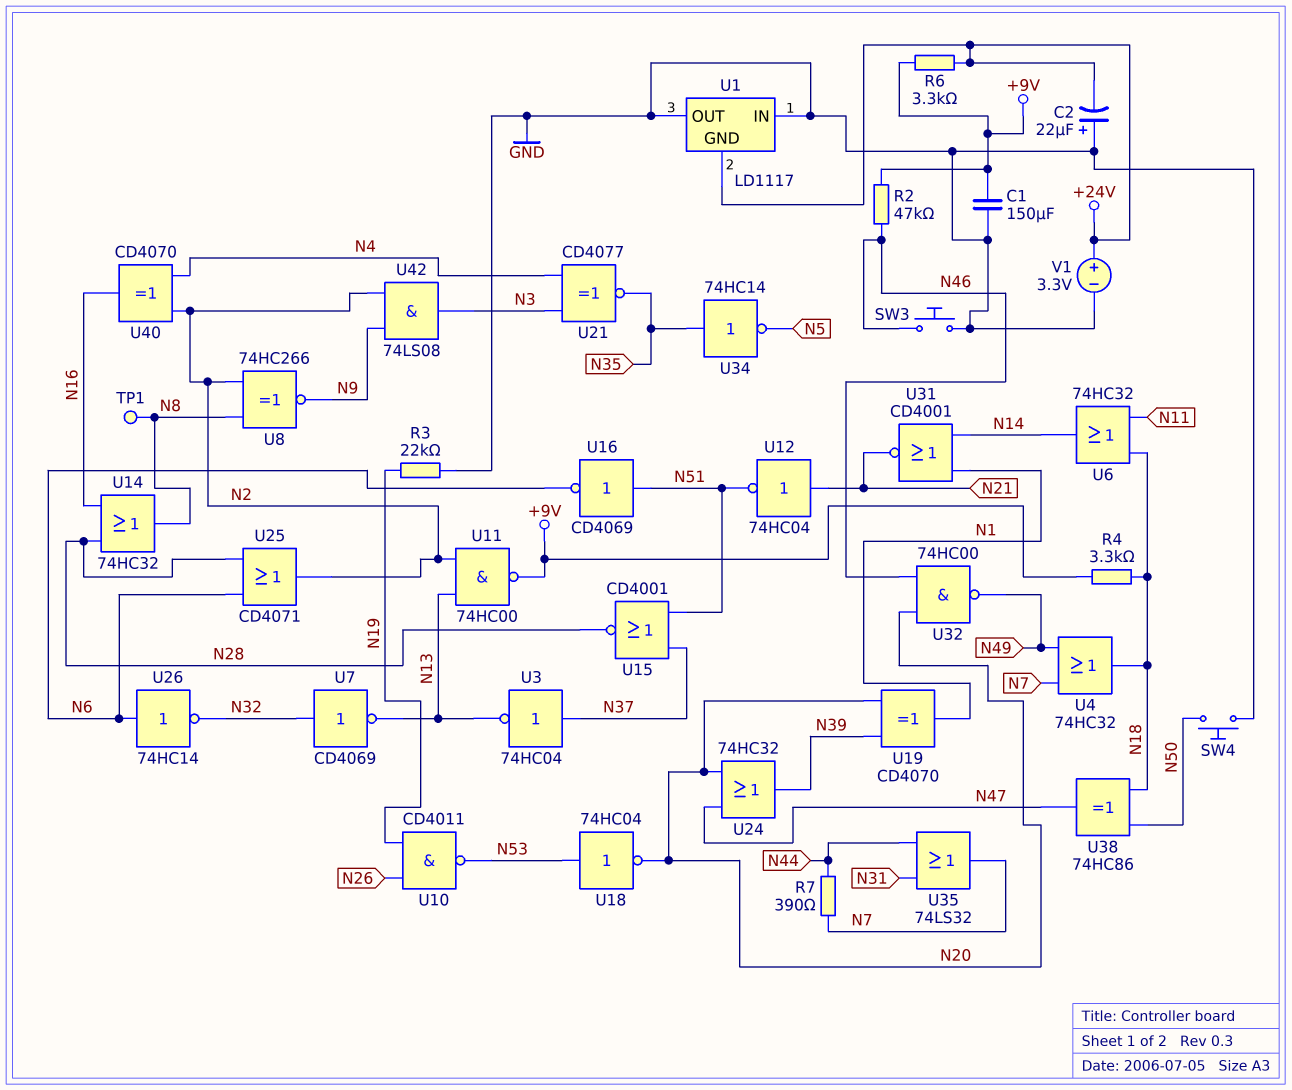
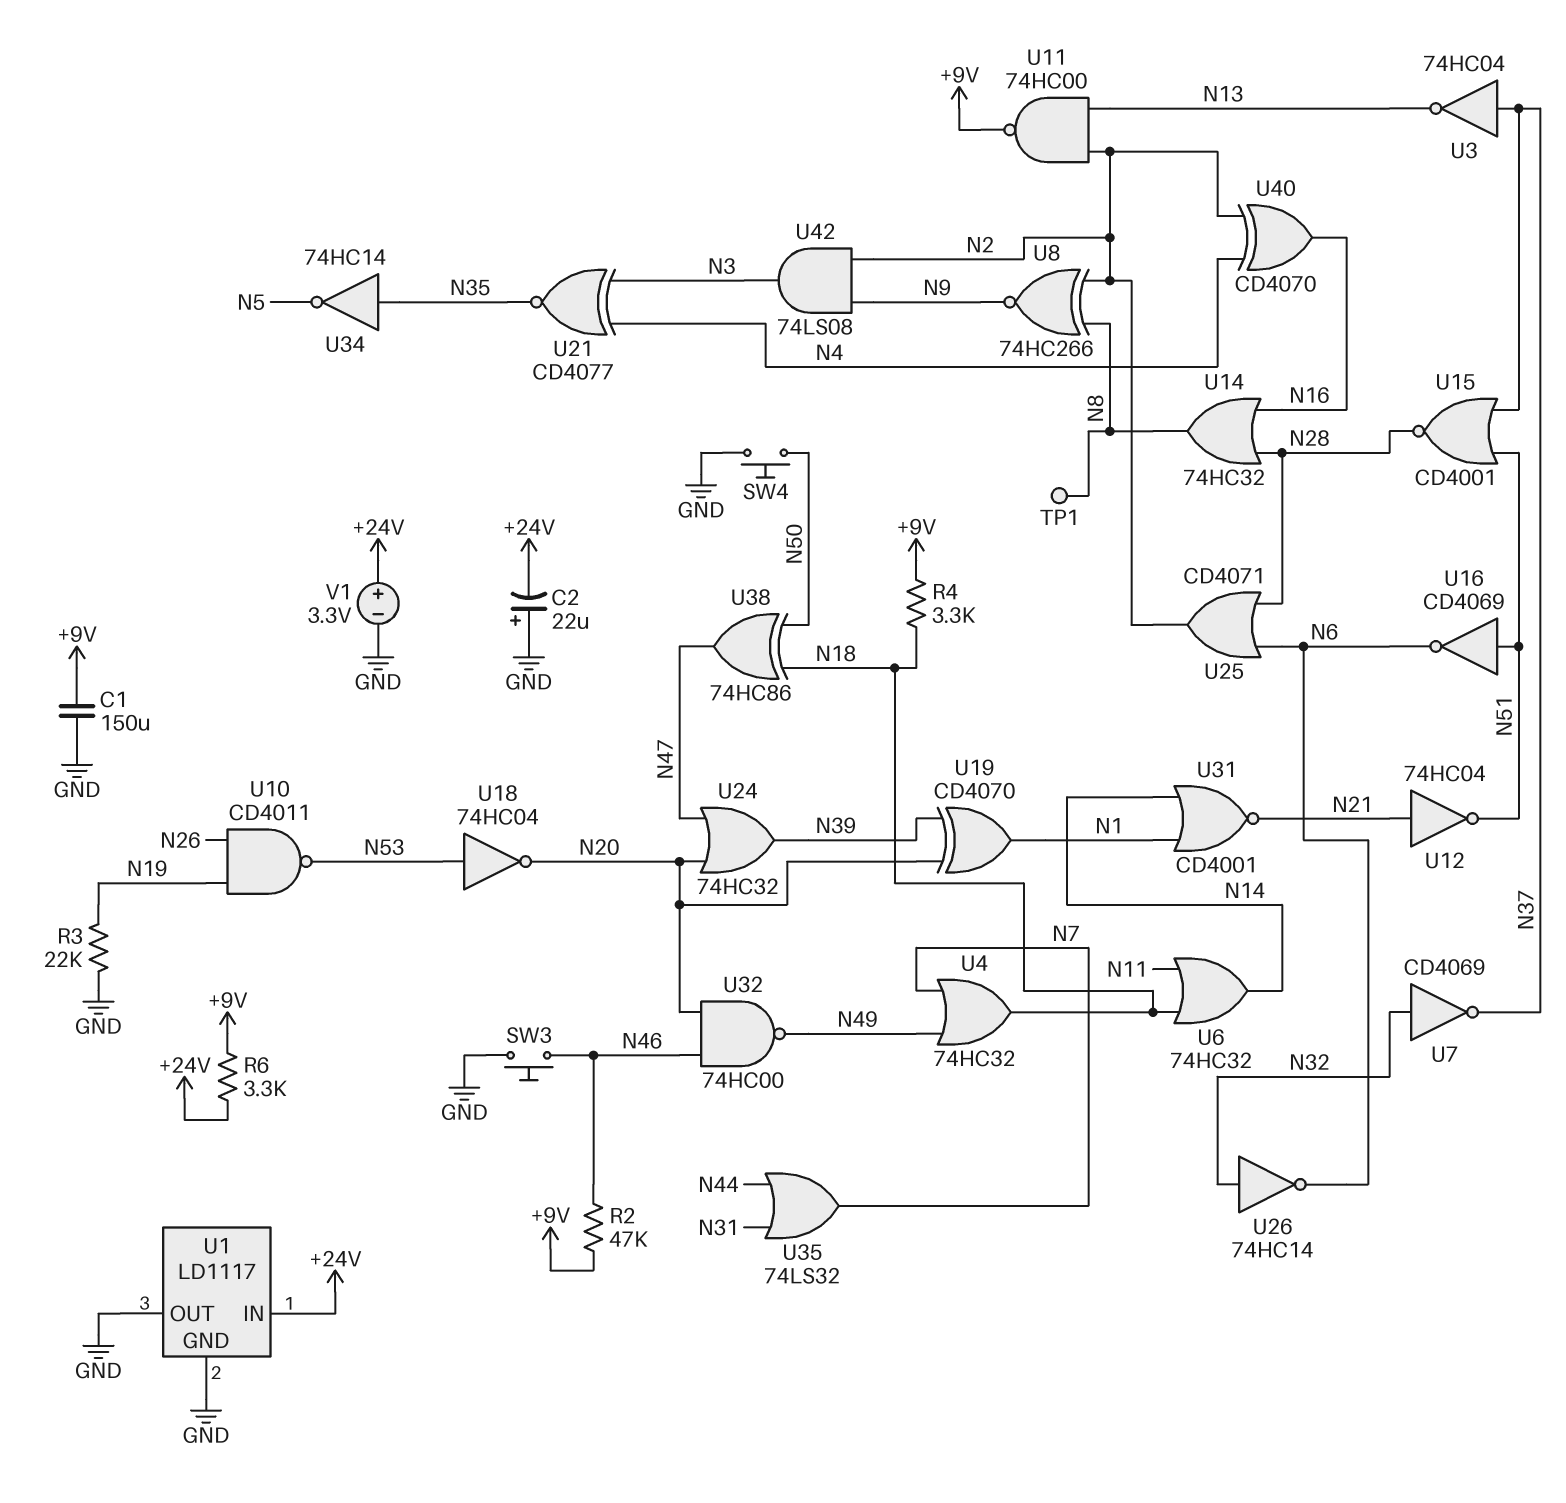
R7: 390 (N7, N44) -> none
U1 pin GND: +24V -> GND
U1 pin IN: GND -> +24V
U7: NOT CD4069 (in N32, out N13) -> NOT CD4069 (in N32, out N37)
U26: NOT 74HC14 (in N6, out N32) -> NOT 74HC14 (in N32, out N6)

